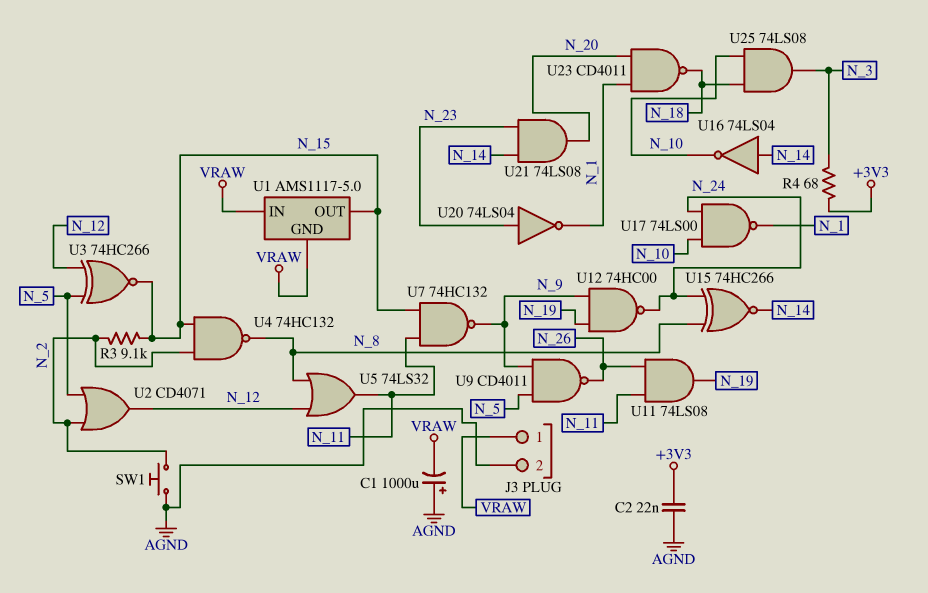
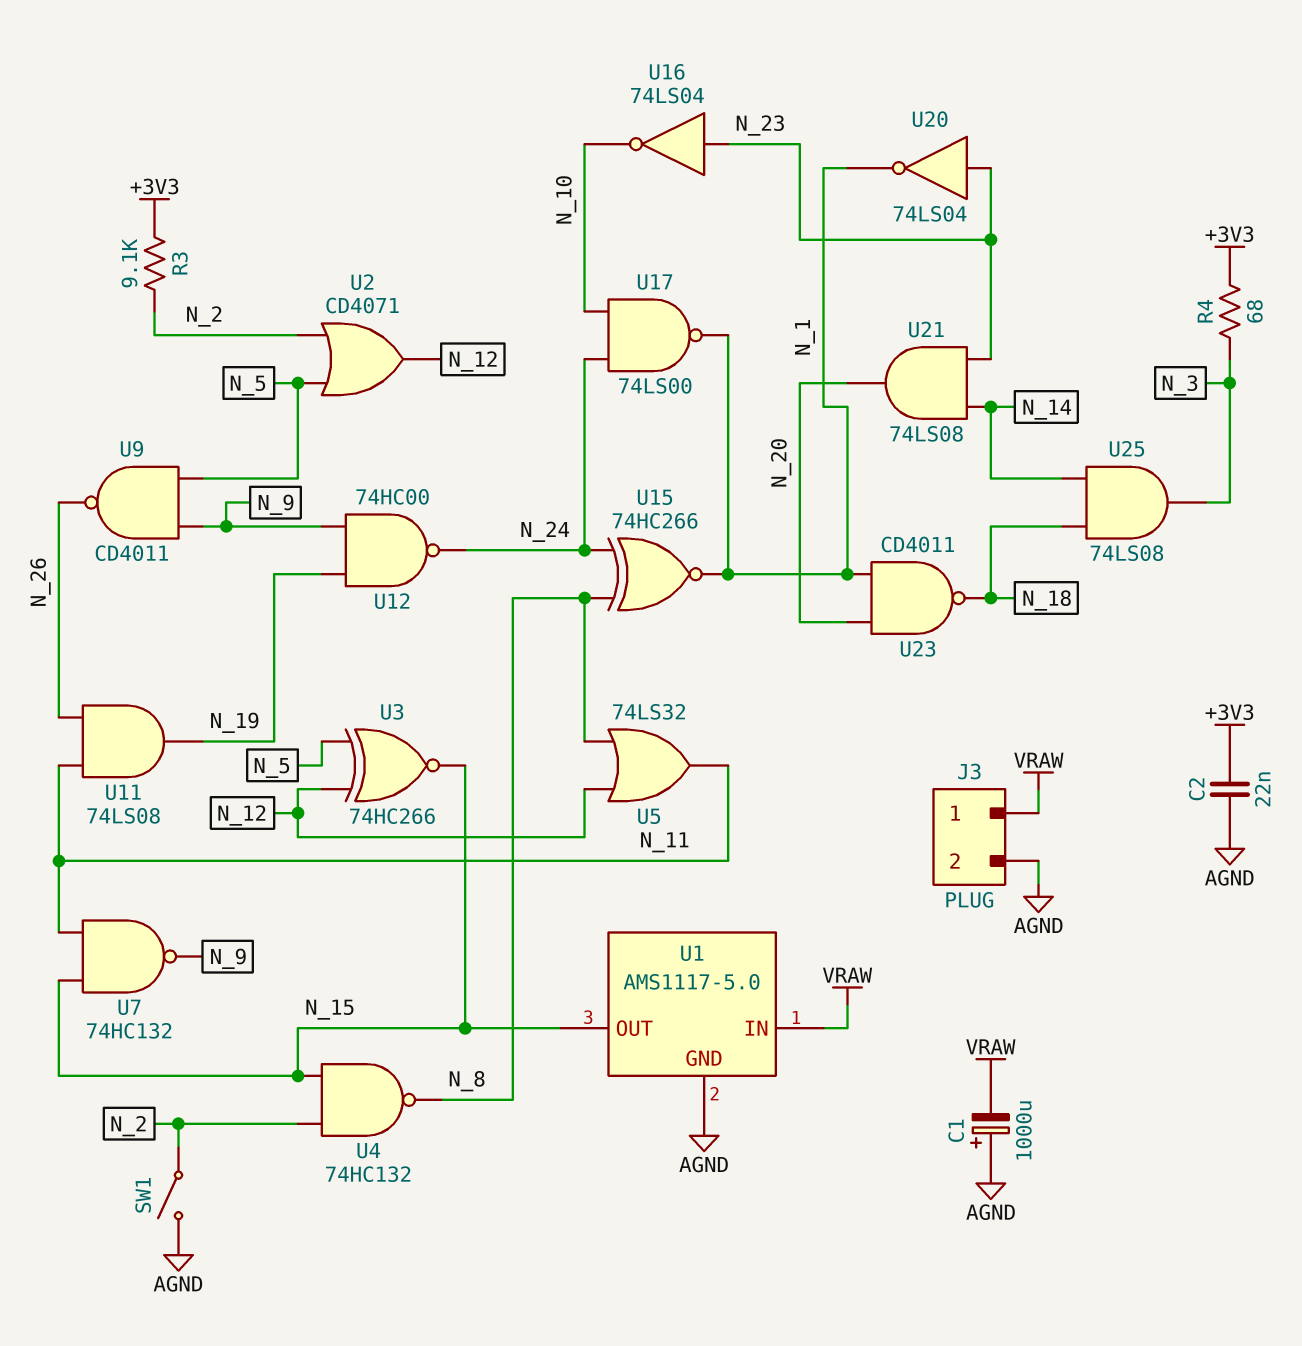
R3: 9.1k (N_2, N_15) -> 9.1k (+3V3, N_2)
SW1: button (AGND, N_2) -> switch (AGND, N_2)
U1 pin GND: VRAW -> AGND
U15: XNOR 74HC266 (in N_8, in N_24, out N_14) -> XNOR 74HC266 (in N_8, in N_24, out N_1)
U16: NOT 74LS04 (in N_14, out N_10) -> NOT 74LS04 (in N_23, out N_10)
U25: AND 74LS08 (in N_10, in N_18, out N_3) -> AND 74LS08 (in N_14, in N_18, out N_3)

